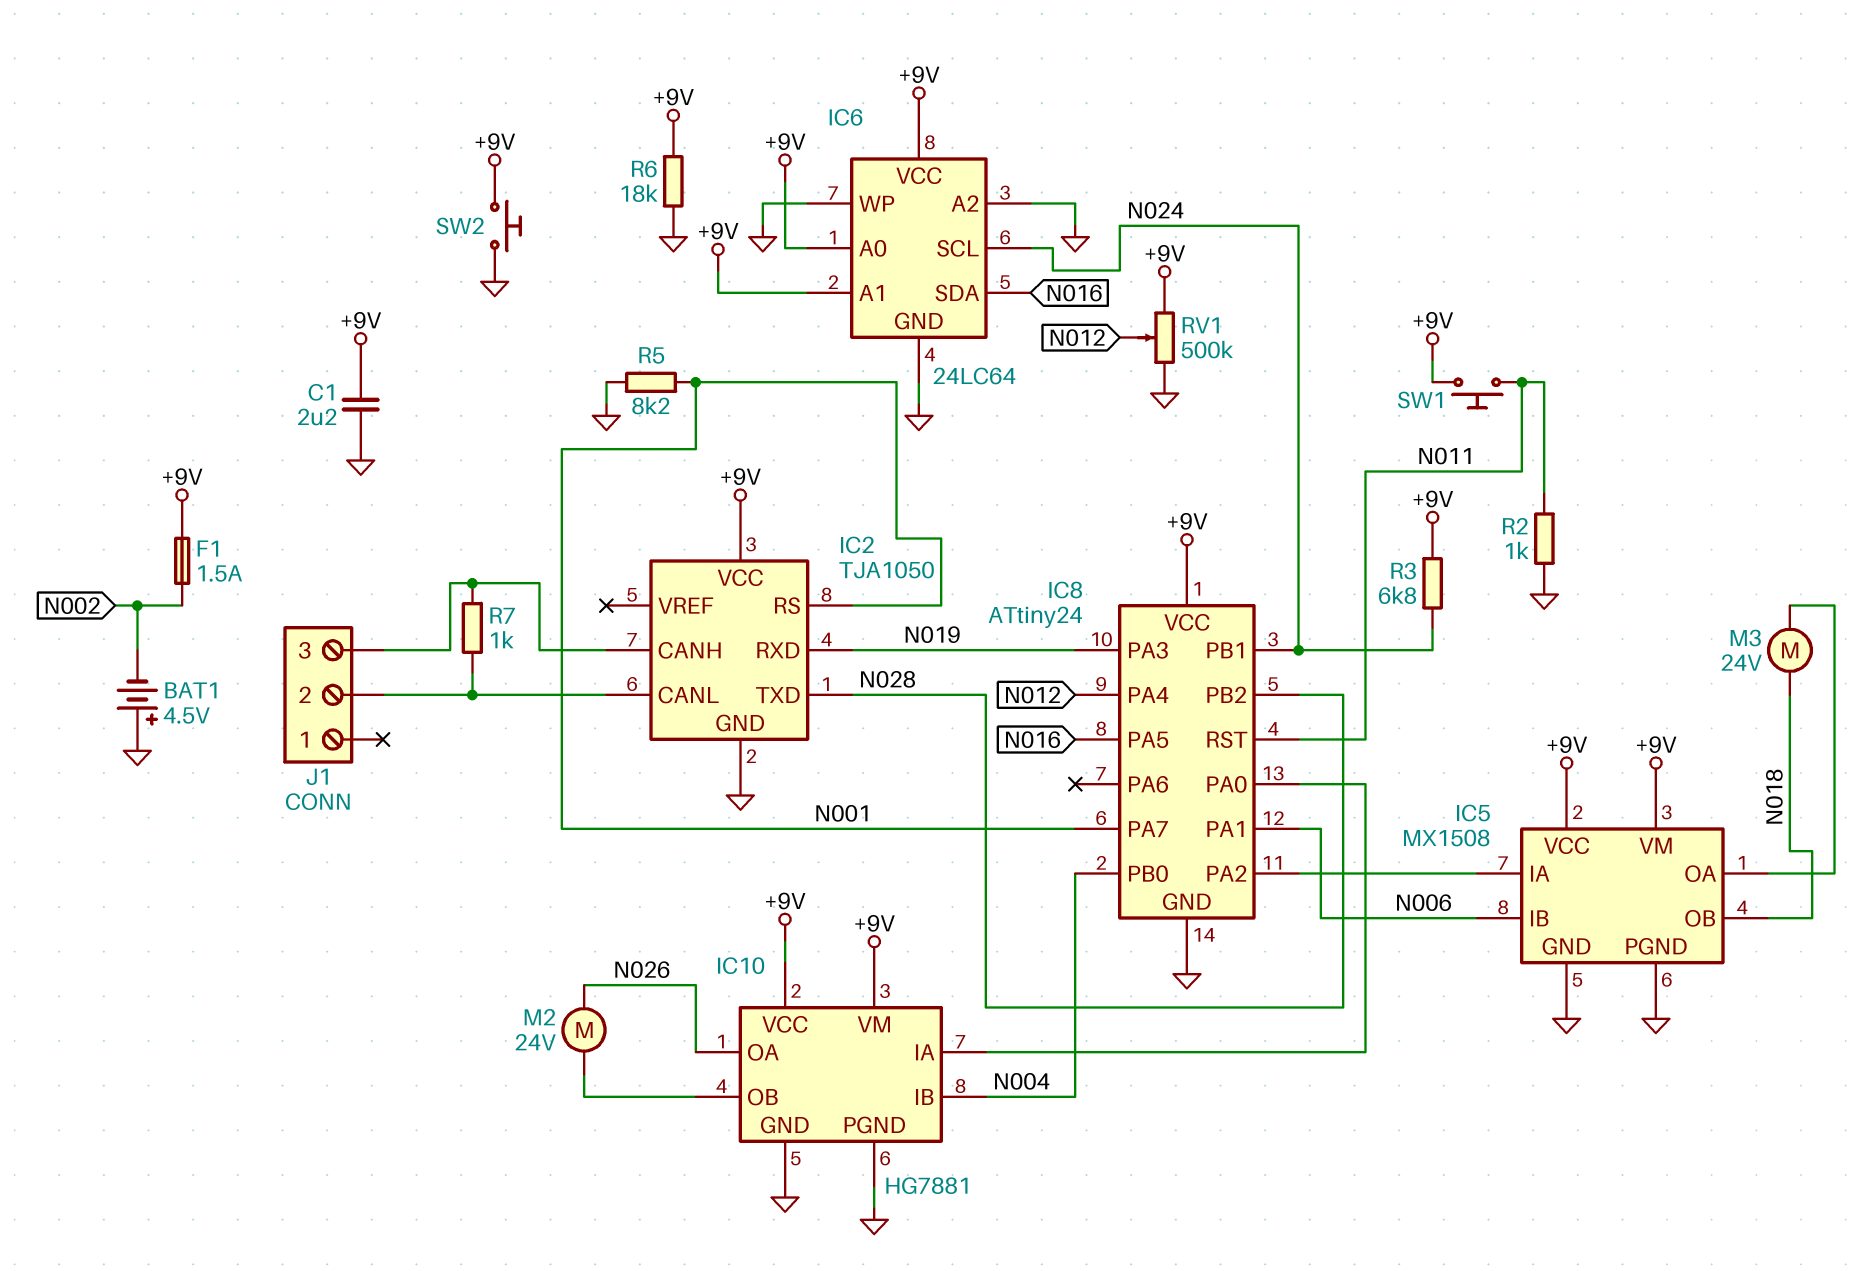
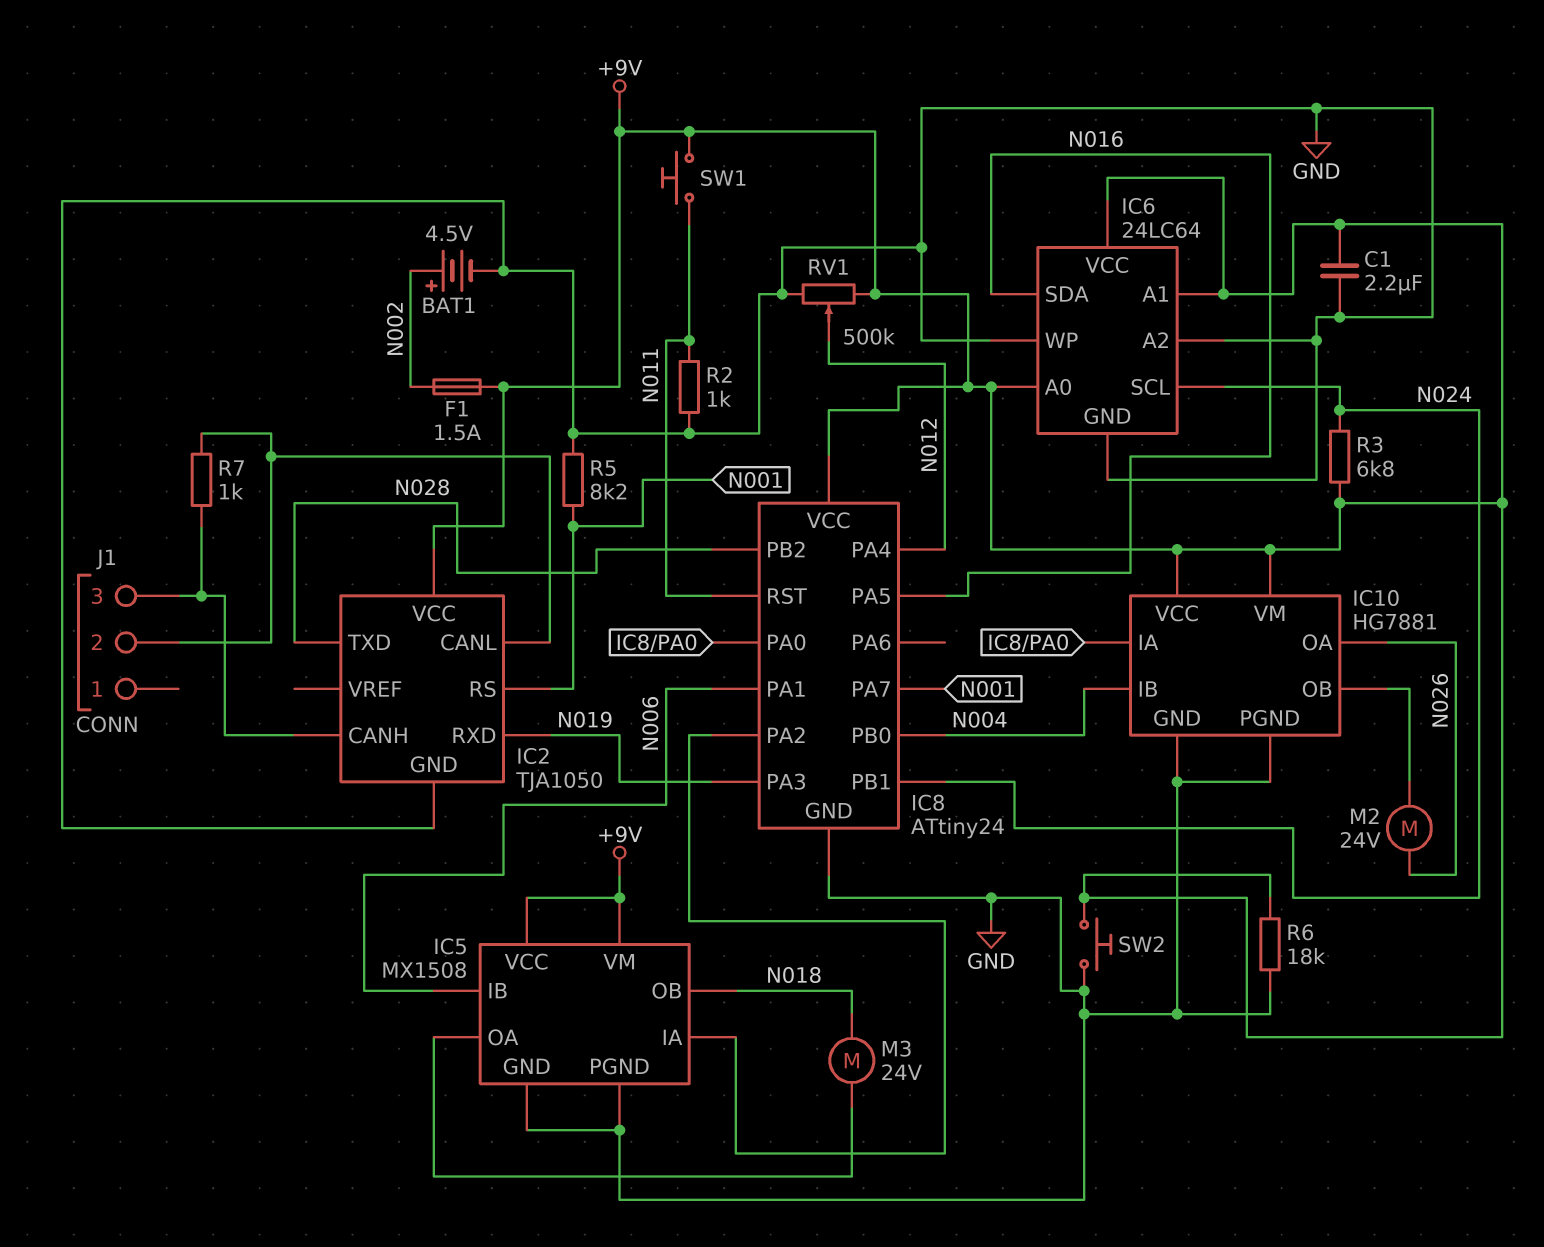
BAT1: 4.5V (plus GND, minus N002) -> 4.5V (plus N002, minus GND)

